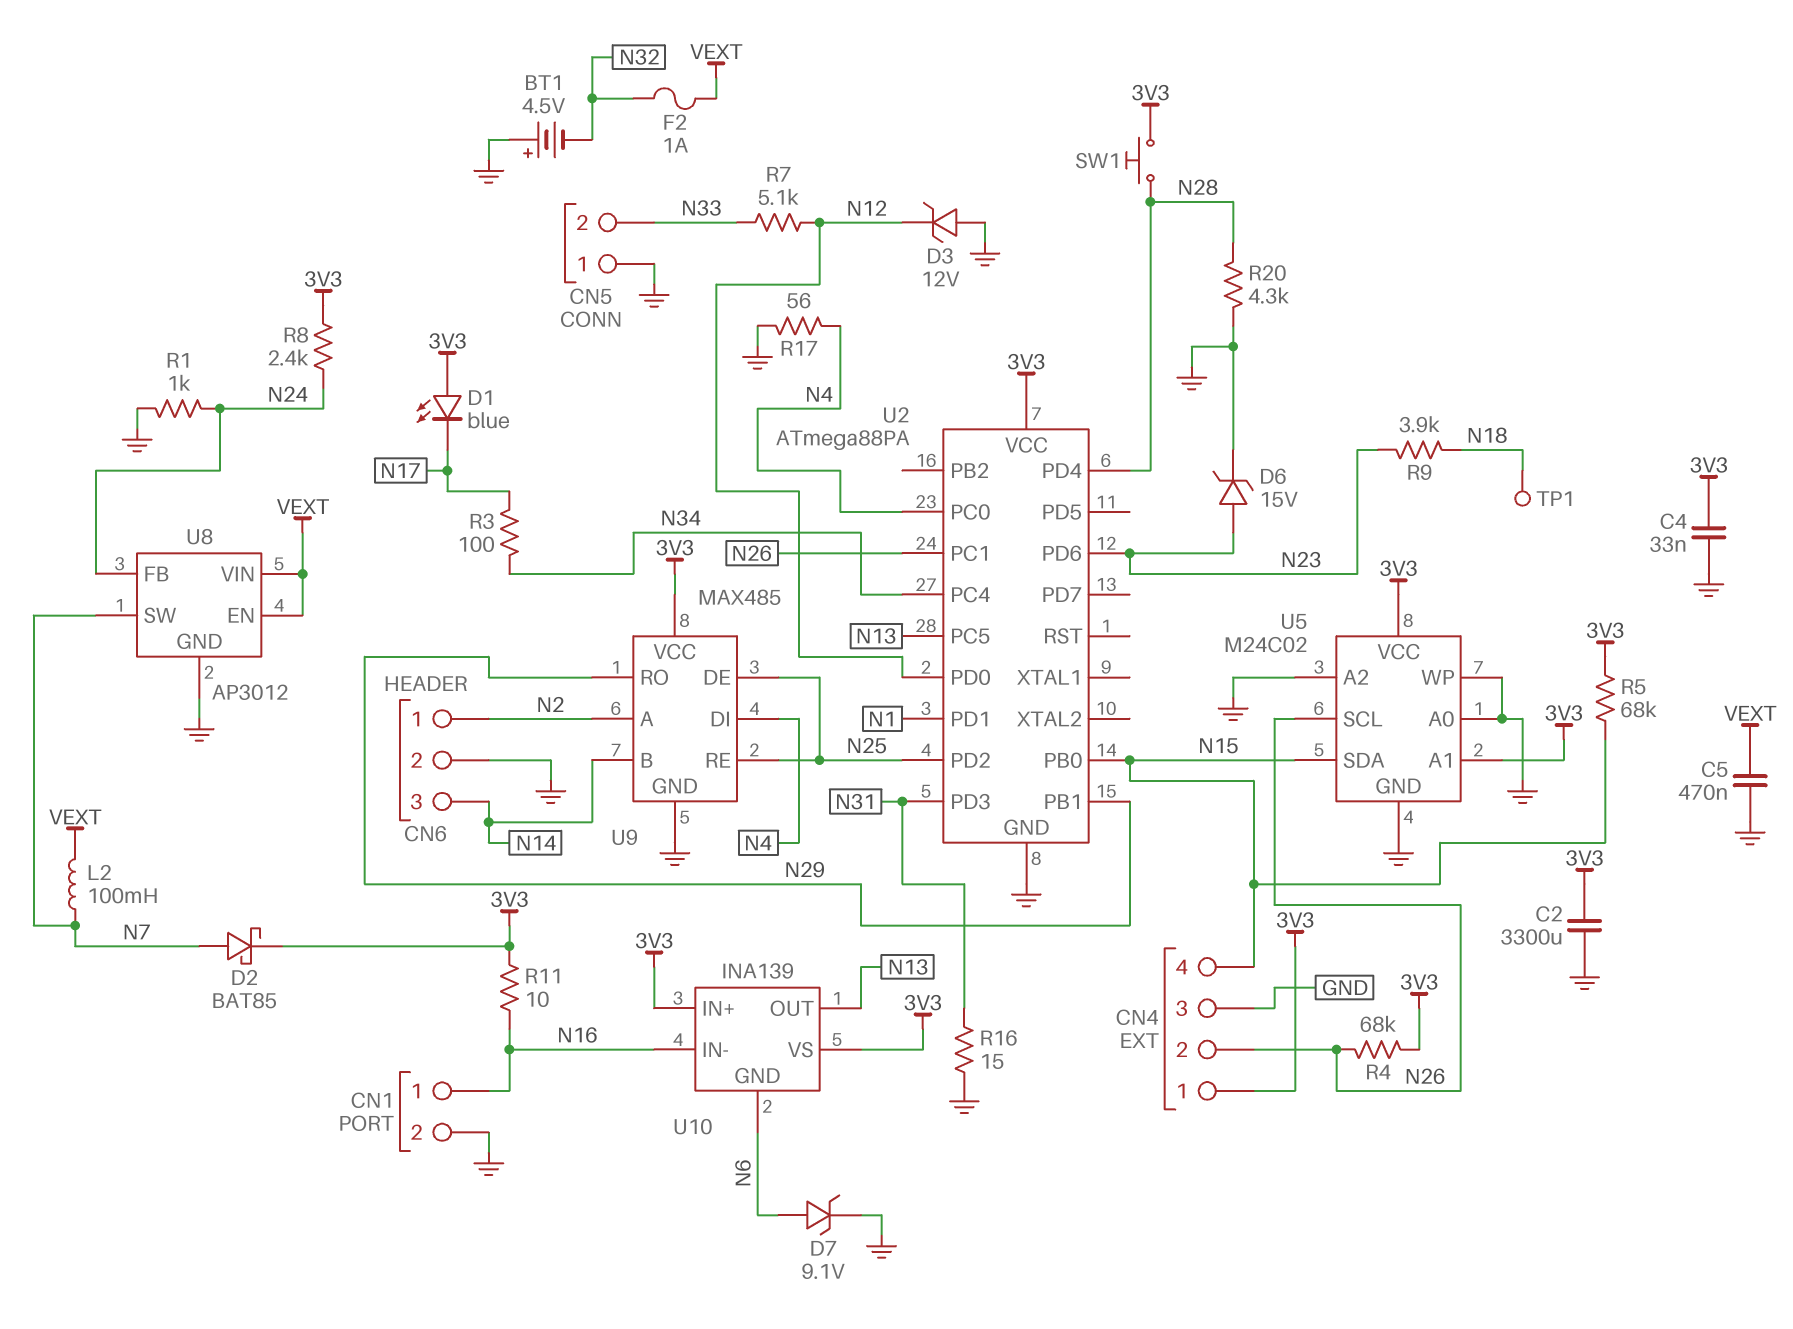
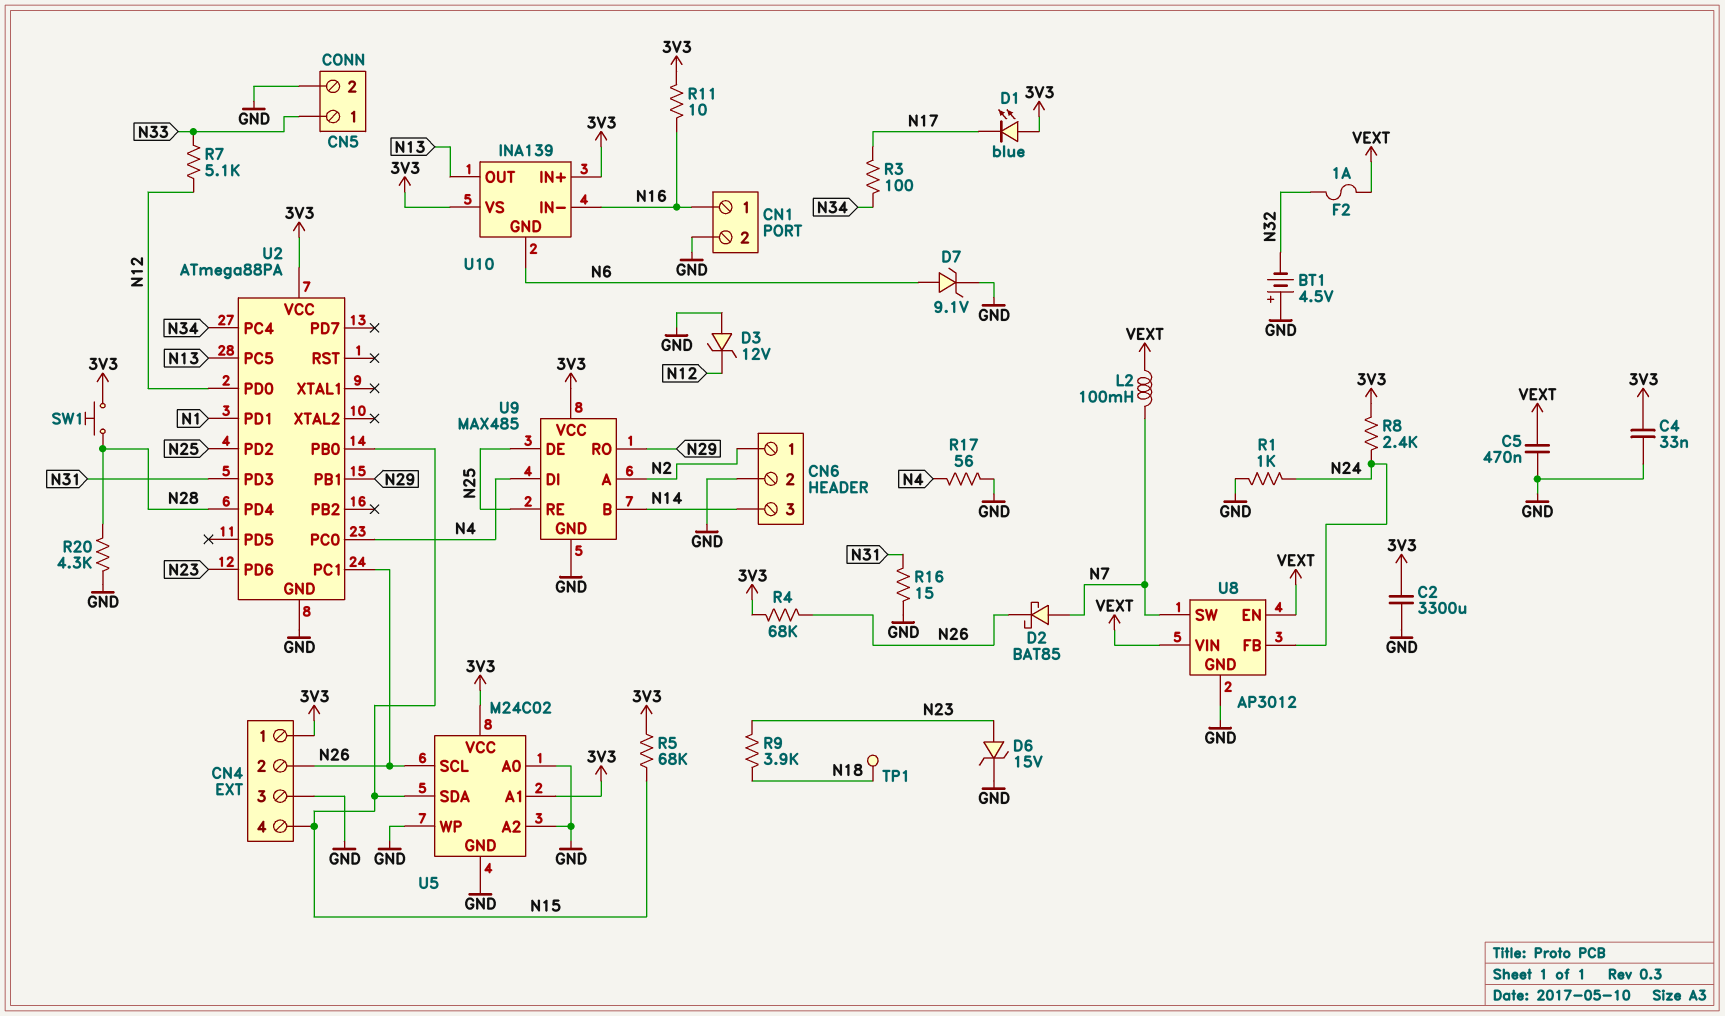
CN5 pin 1: GND -> N33
CN5 pin 2: N33 -> GND
D2: schottky BAT85 (A N7, K 3V3) -> schottky BAT85 (A N7, K N26)

